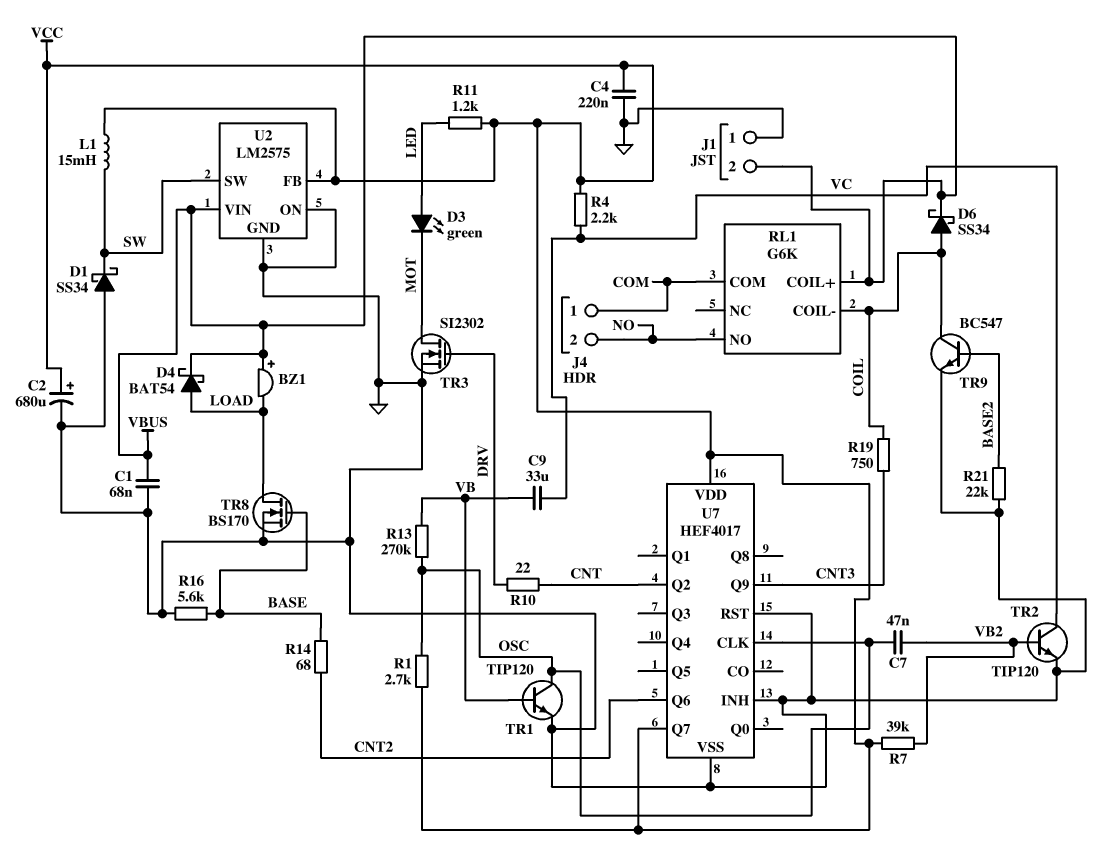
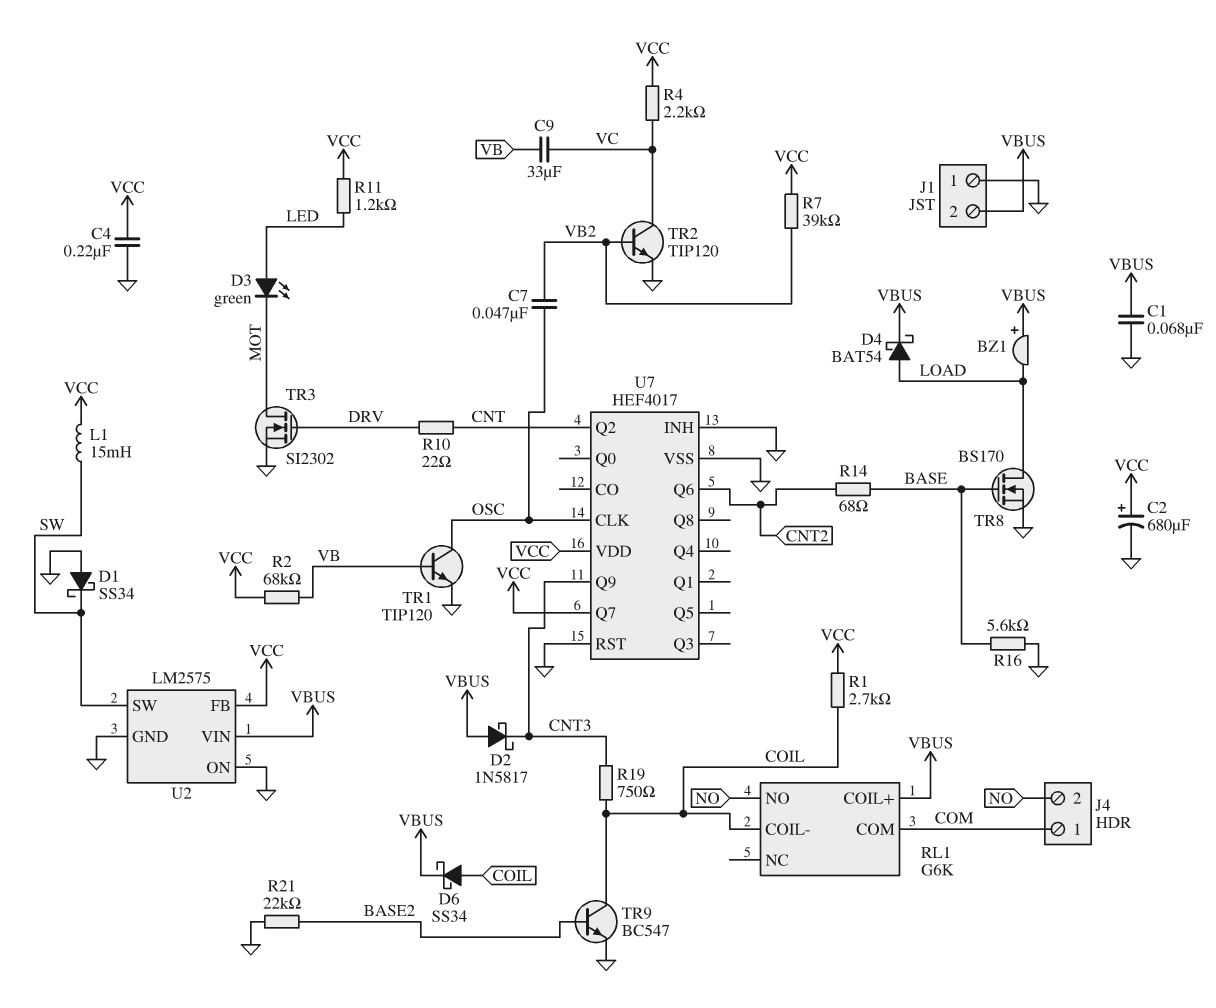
D2: none -> schottky 1N5817 (A VBUS, K CNT3)
R1: 2.7k (OSC, VCC) -> 2.7k (COIL, VCC)
R2: none -> 68k (VB, VCC)
R13: 270k (OSC, VB) -> none

